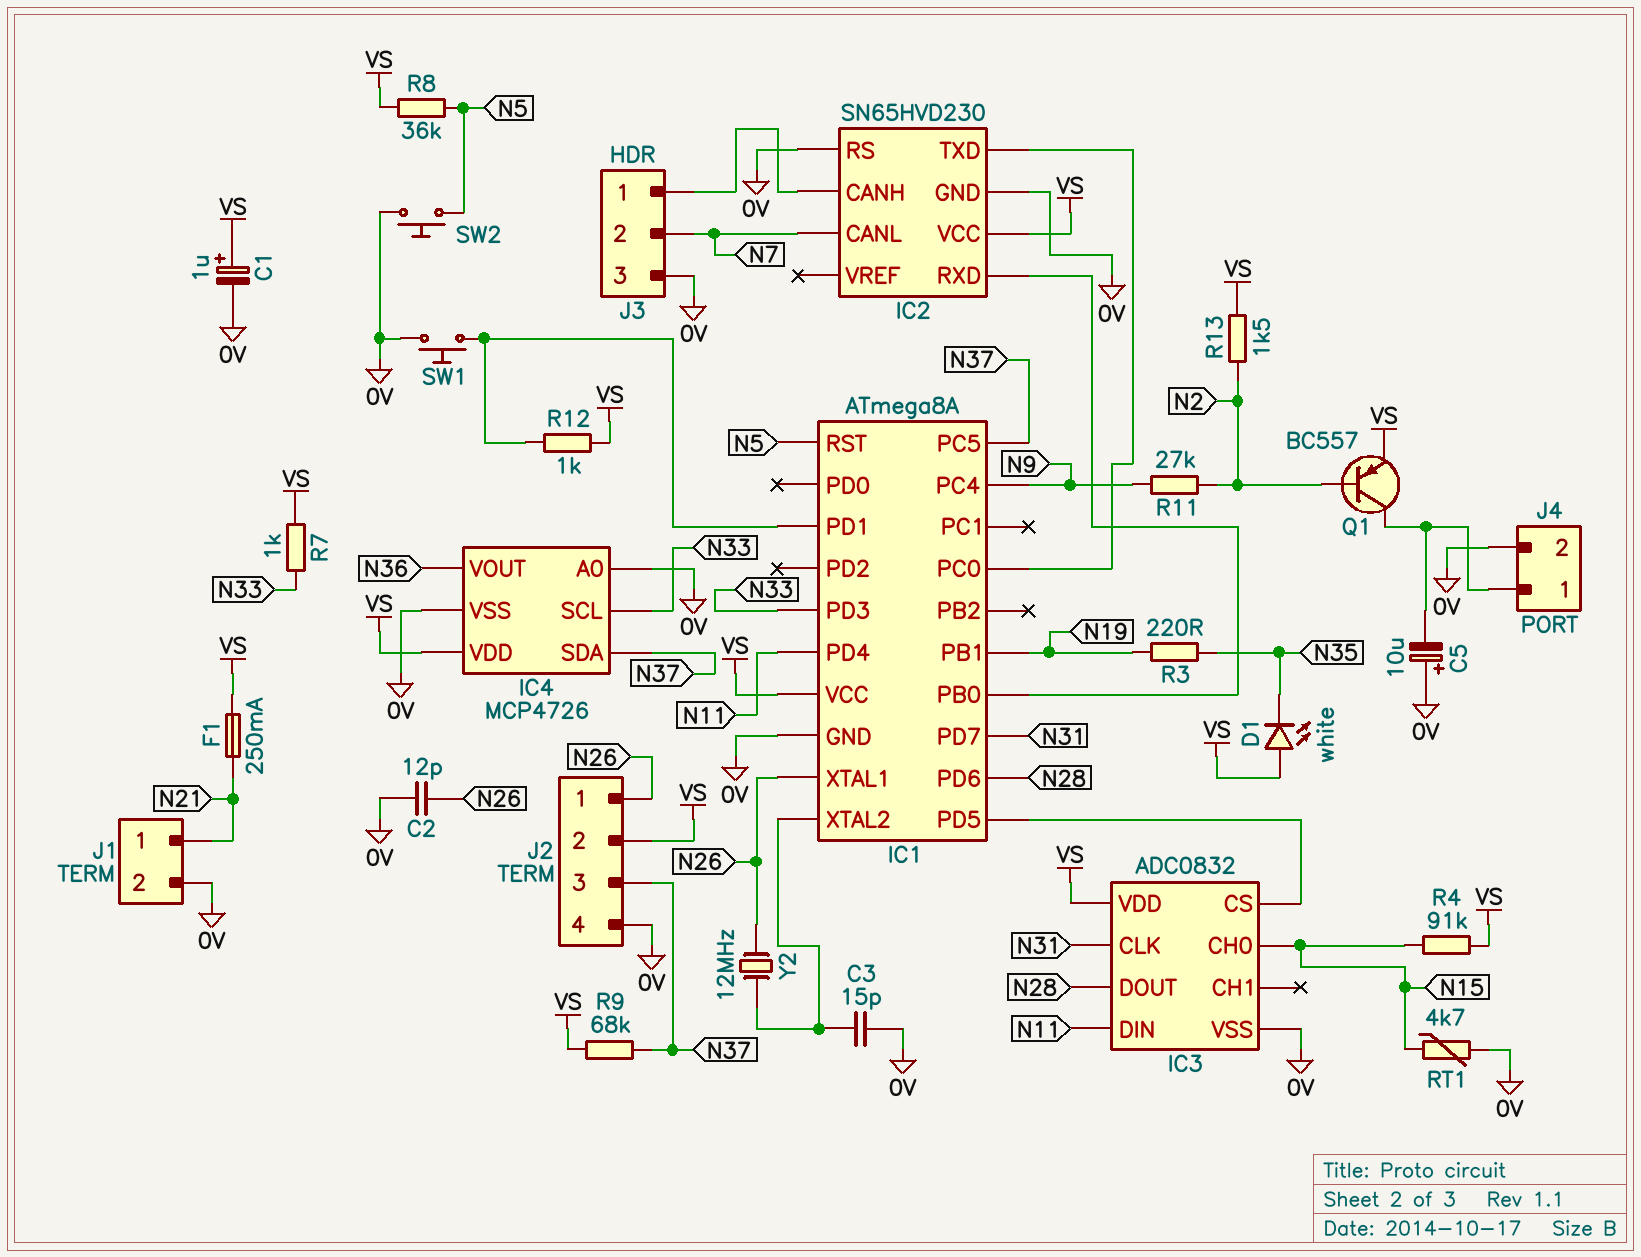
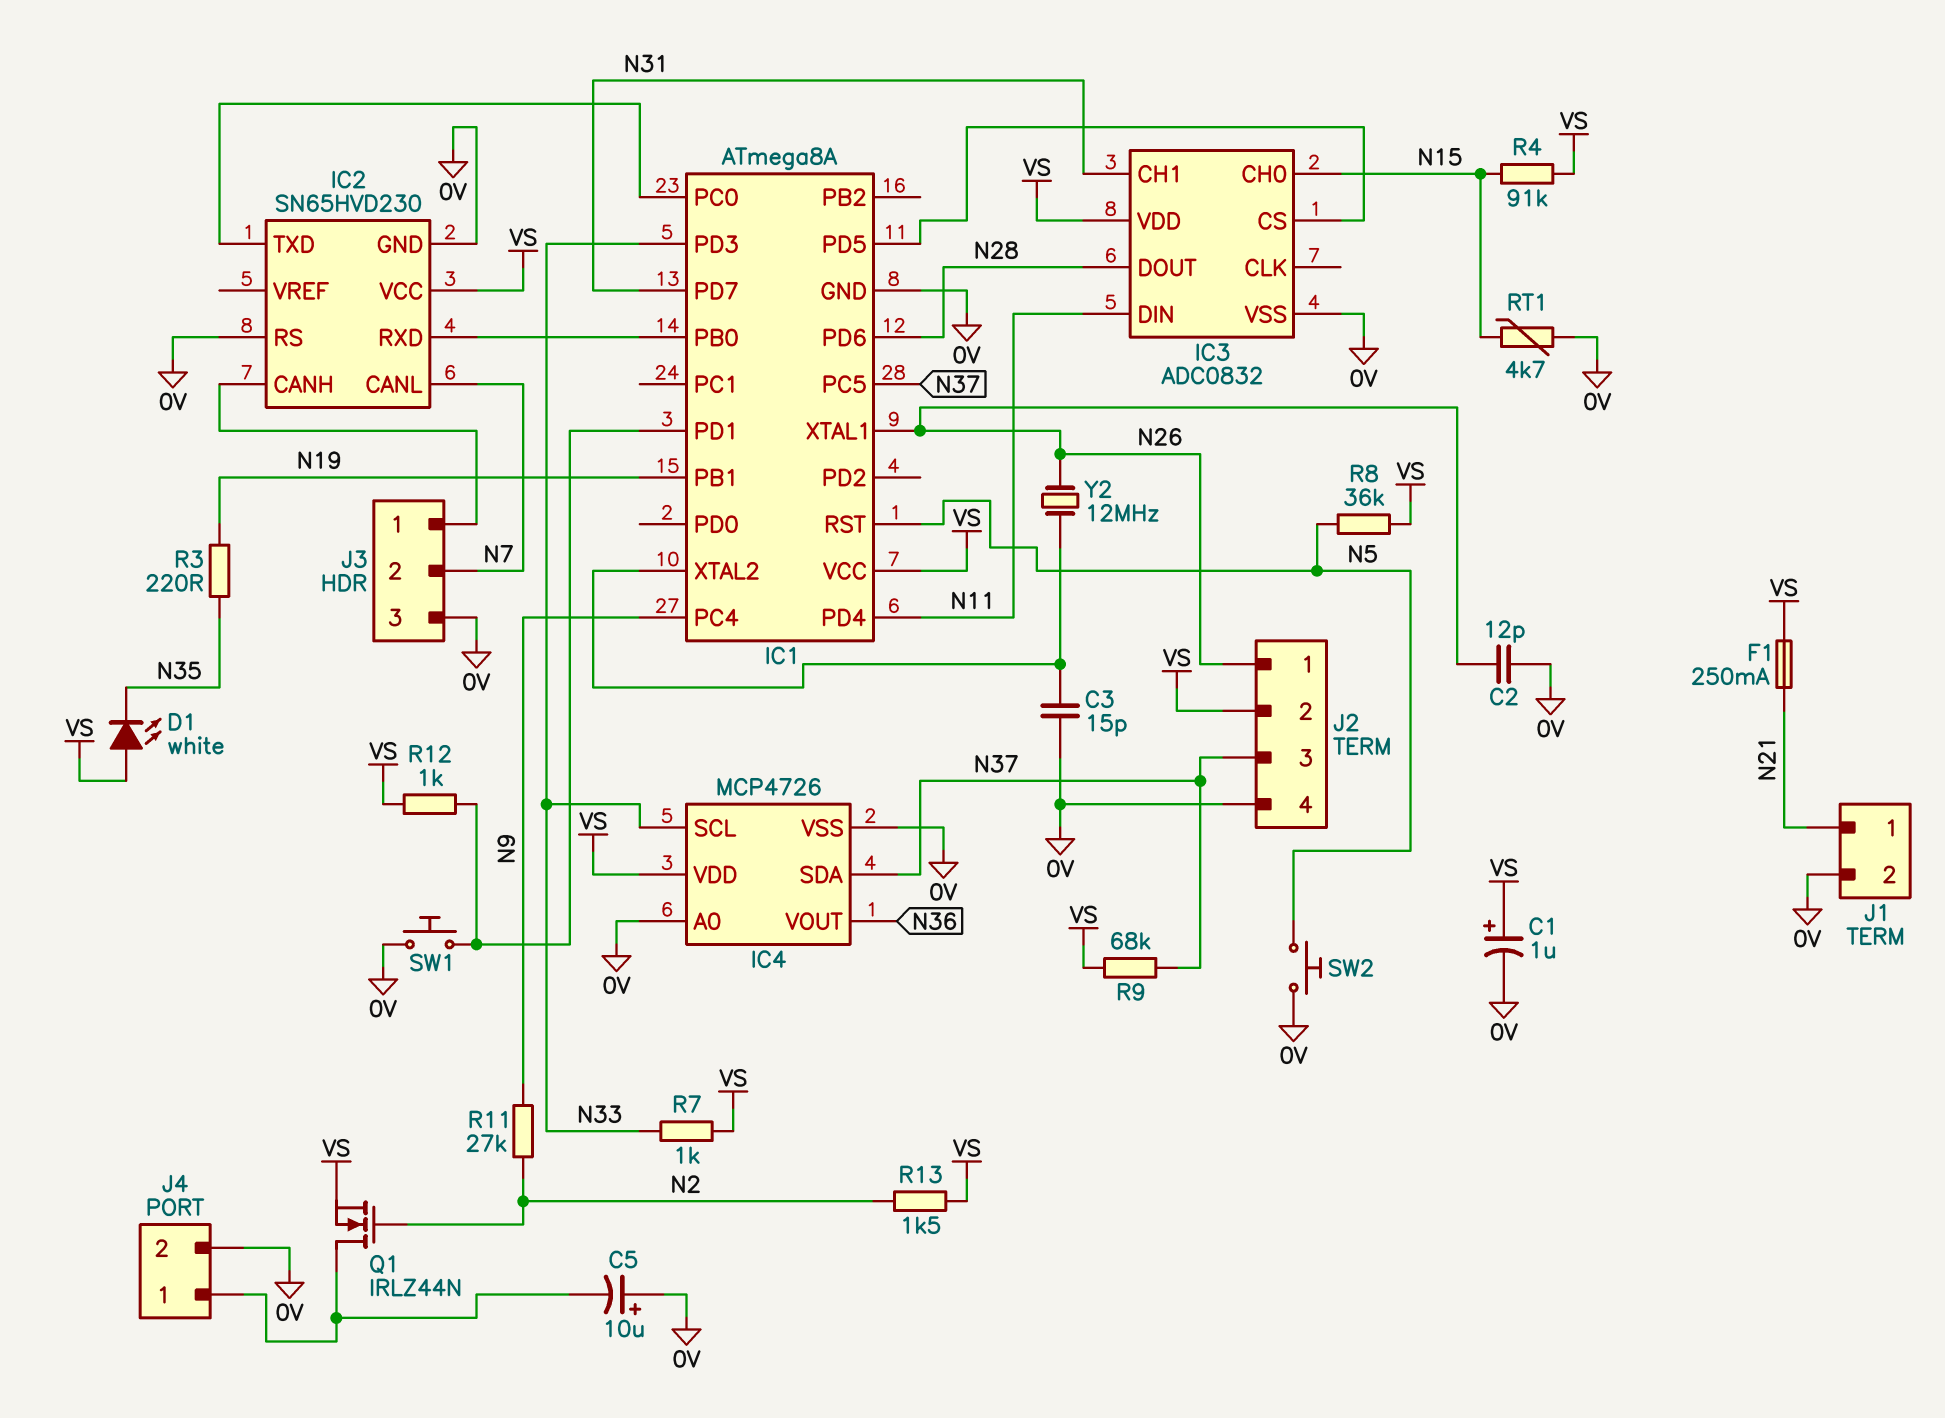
IC3 pin CH1: none -> N31
IC3 pin CLK: N31 -> none
Q1: PNP BC557 (B N2, C J4/1, E VS) -> NMOS IRLZ44N (G N2, D J4/1, S VS)

